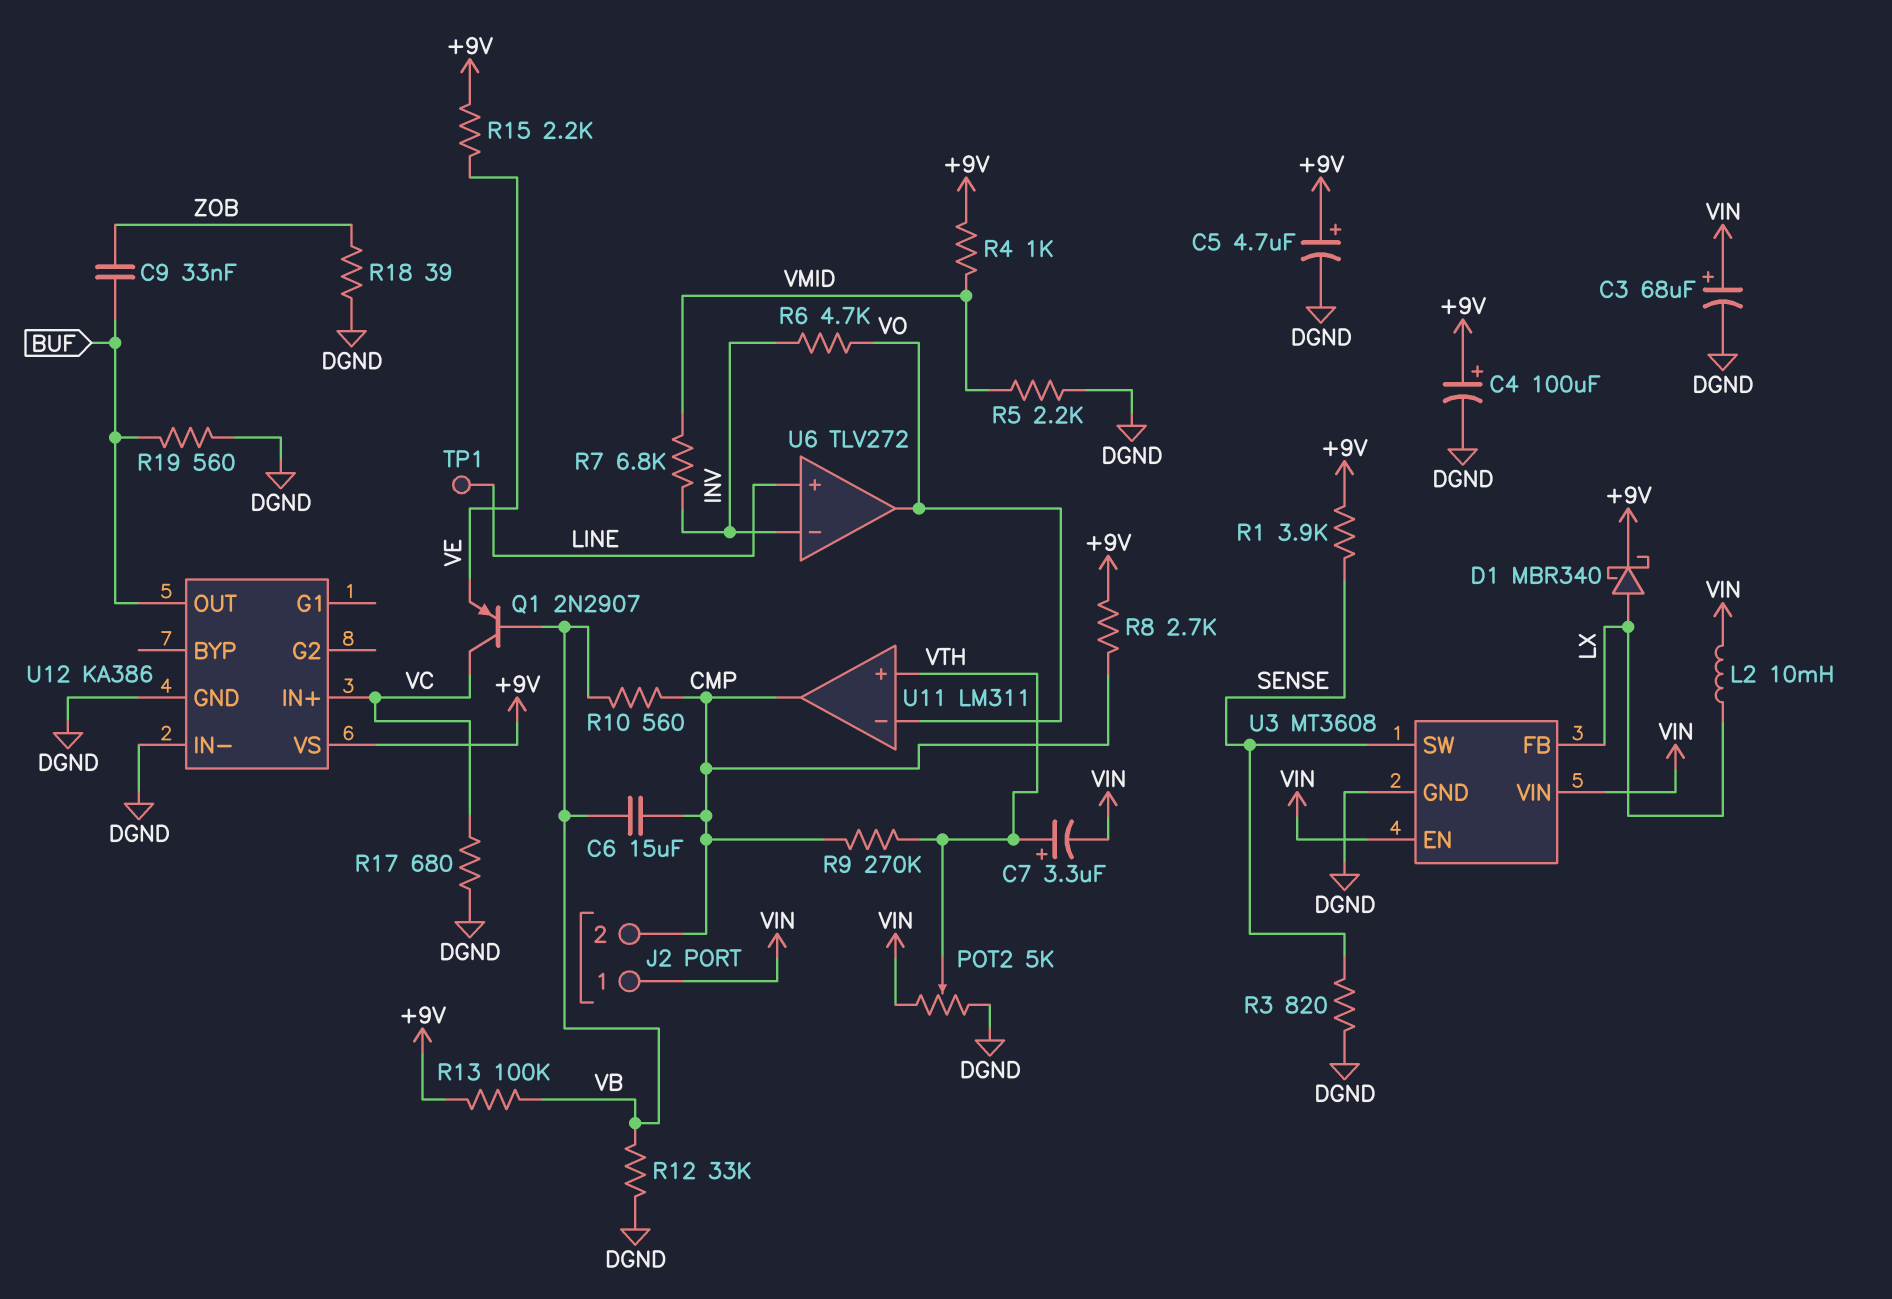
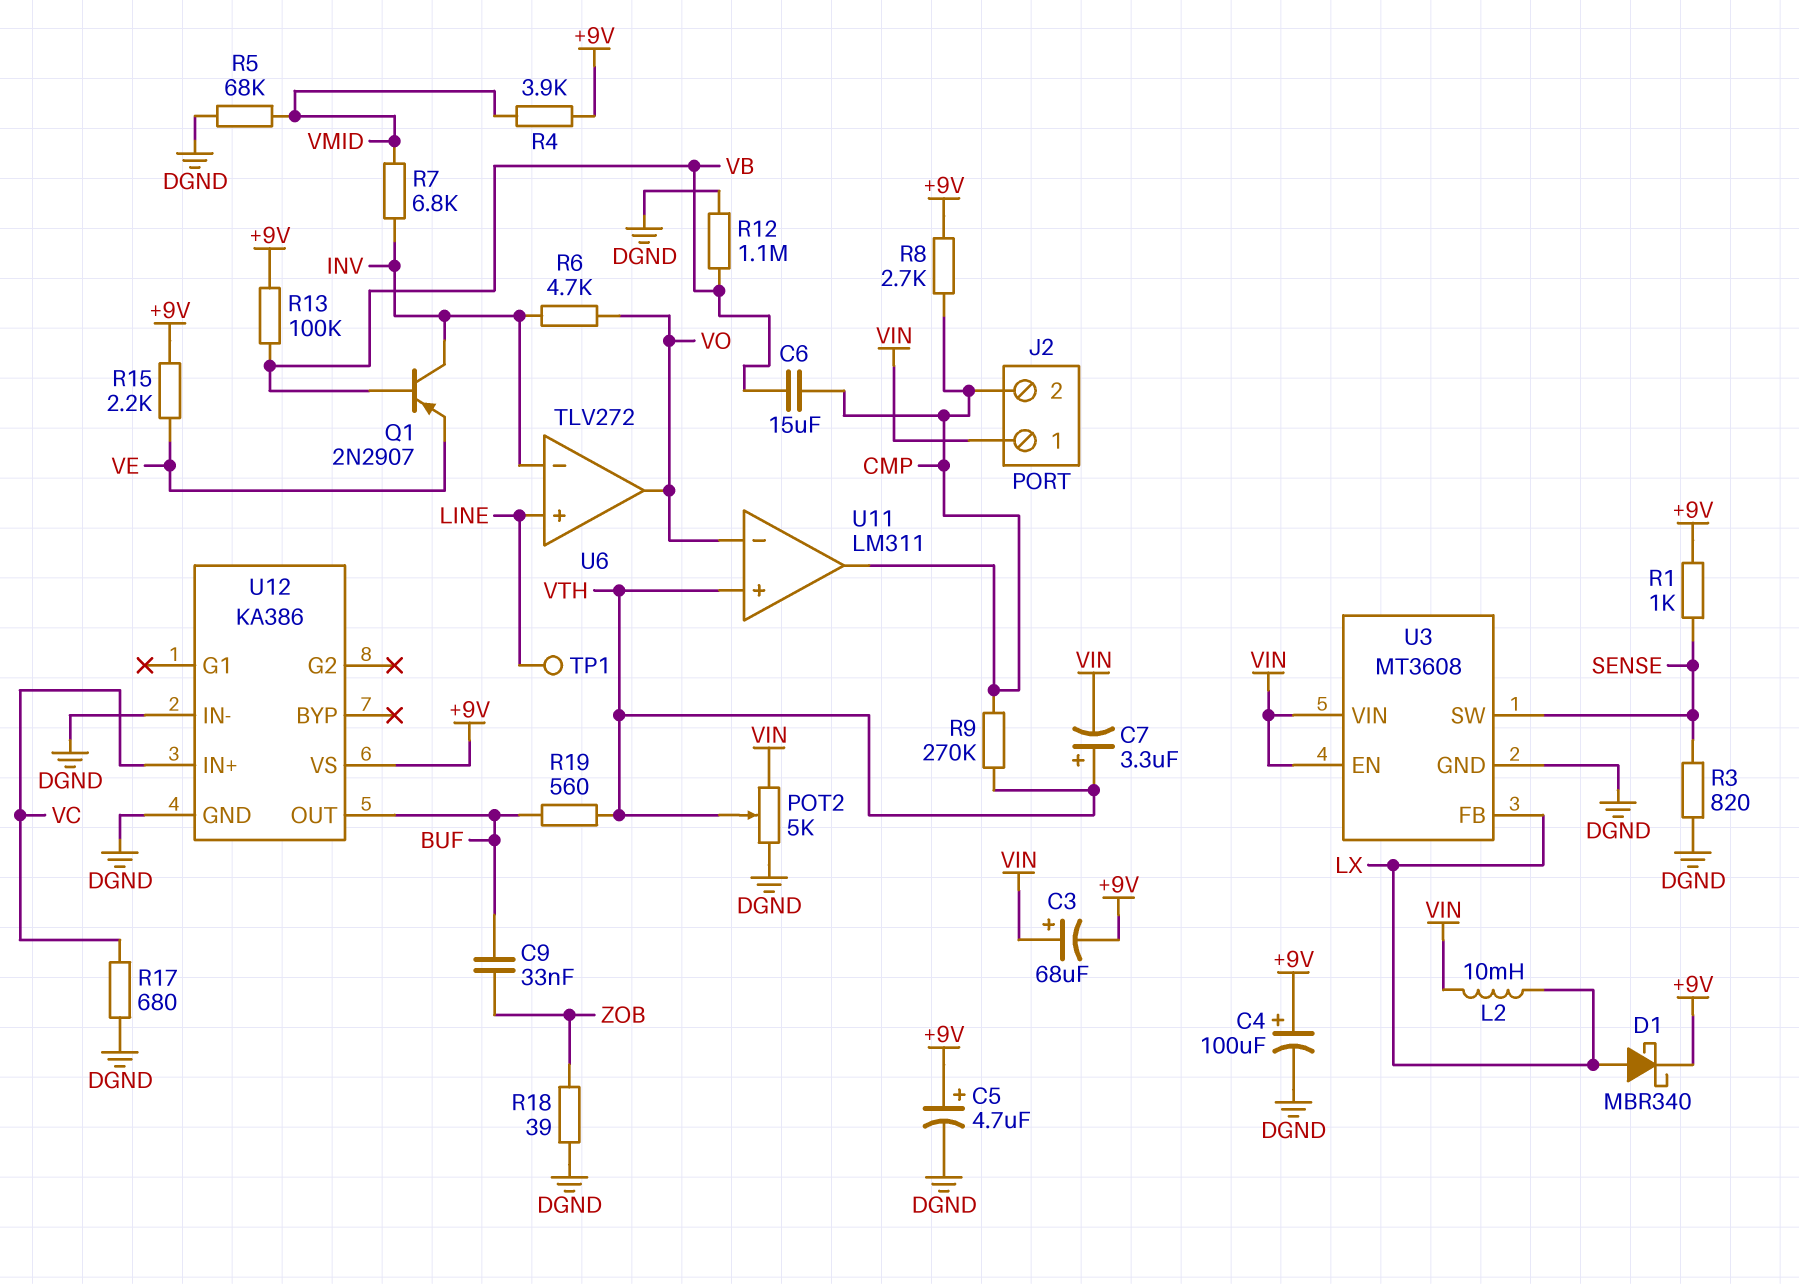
C3: 68uF (plus VIN, minus DGND) -> 68uF (plus VIN, minus +9V)
Q1: PNP 2N2907 (B VB, C VC, E VE) -> PNP 2N2907 (B VB, C INV, E VE)
R1: 3.9k (+9V, SENSE) -> 1k (+9V, SENSE)
R4: 1k (+9V, VMID) -> 3.9k (+9V, VMID)
R5: 2.2k (DGND, VMID) -> 68k (DGND, VMID)
R10: 560 (CMP, VB) -> none
R12: 33k (DGND, VB) -> 1.1M (DGND, VB)
R19: 560 (BUF, DGND) -> 560 (BUF, VTH)

